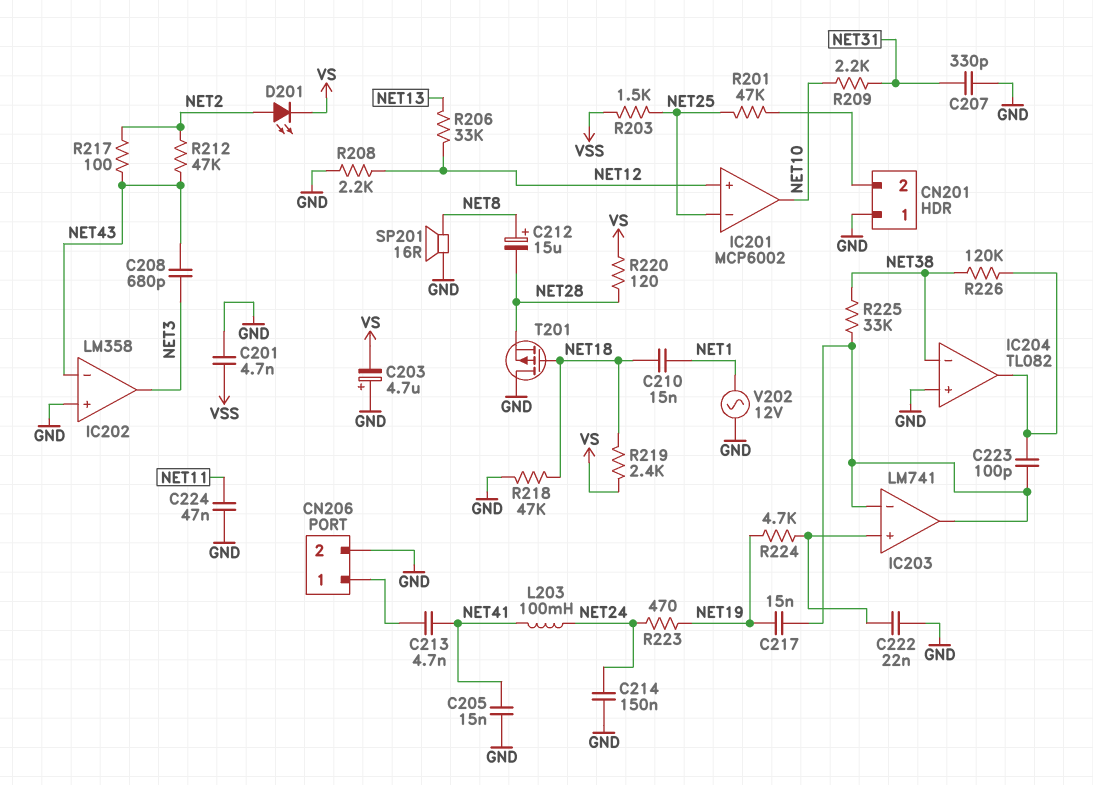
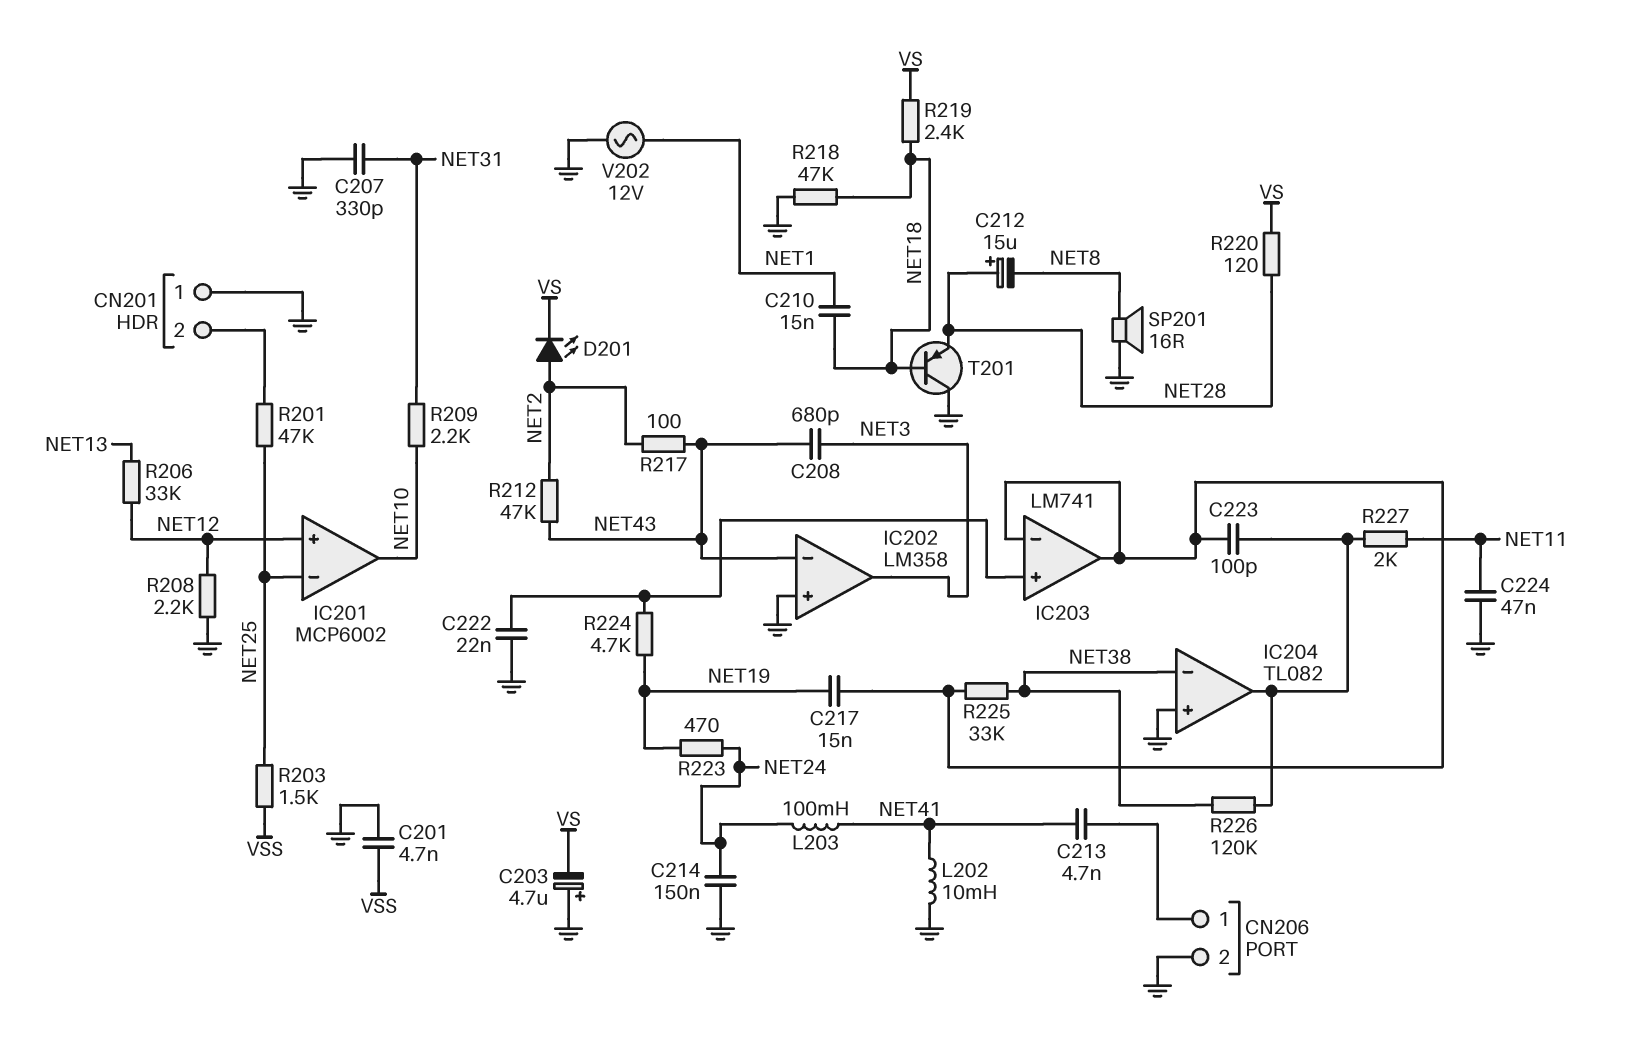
C205: 15nF (GND, NET41) -> none
C212: 15uF (plus NET8, minus NET28) -> 15uF (plus NET28, minus NET8)
L202: none -> 10mH (GND, NET41)
R227: none -> 2k (IC204/out, NET11)
T201: PMOS (G NET18, D GND, S NET28) -> PNP (B NET18, C GND, E NET28)

